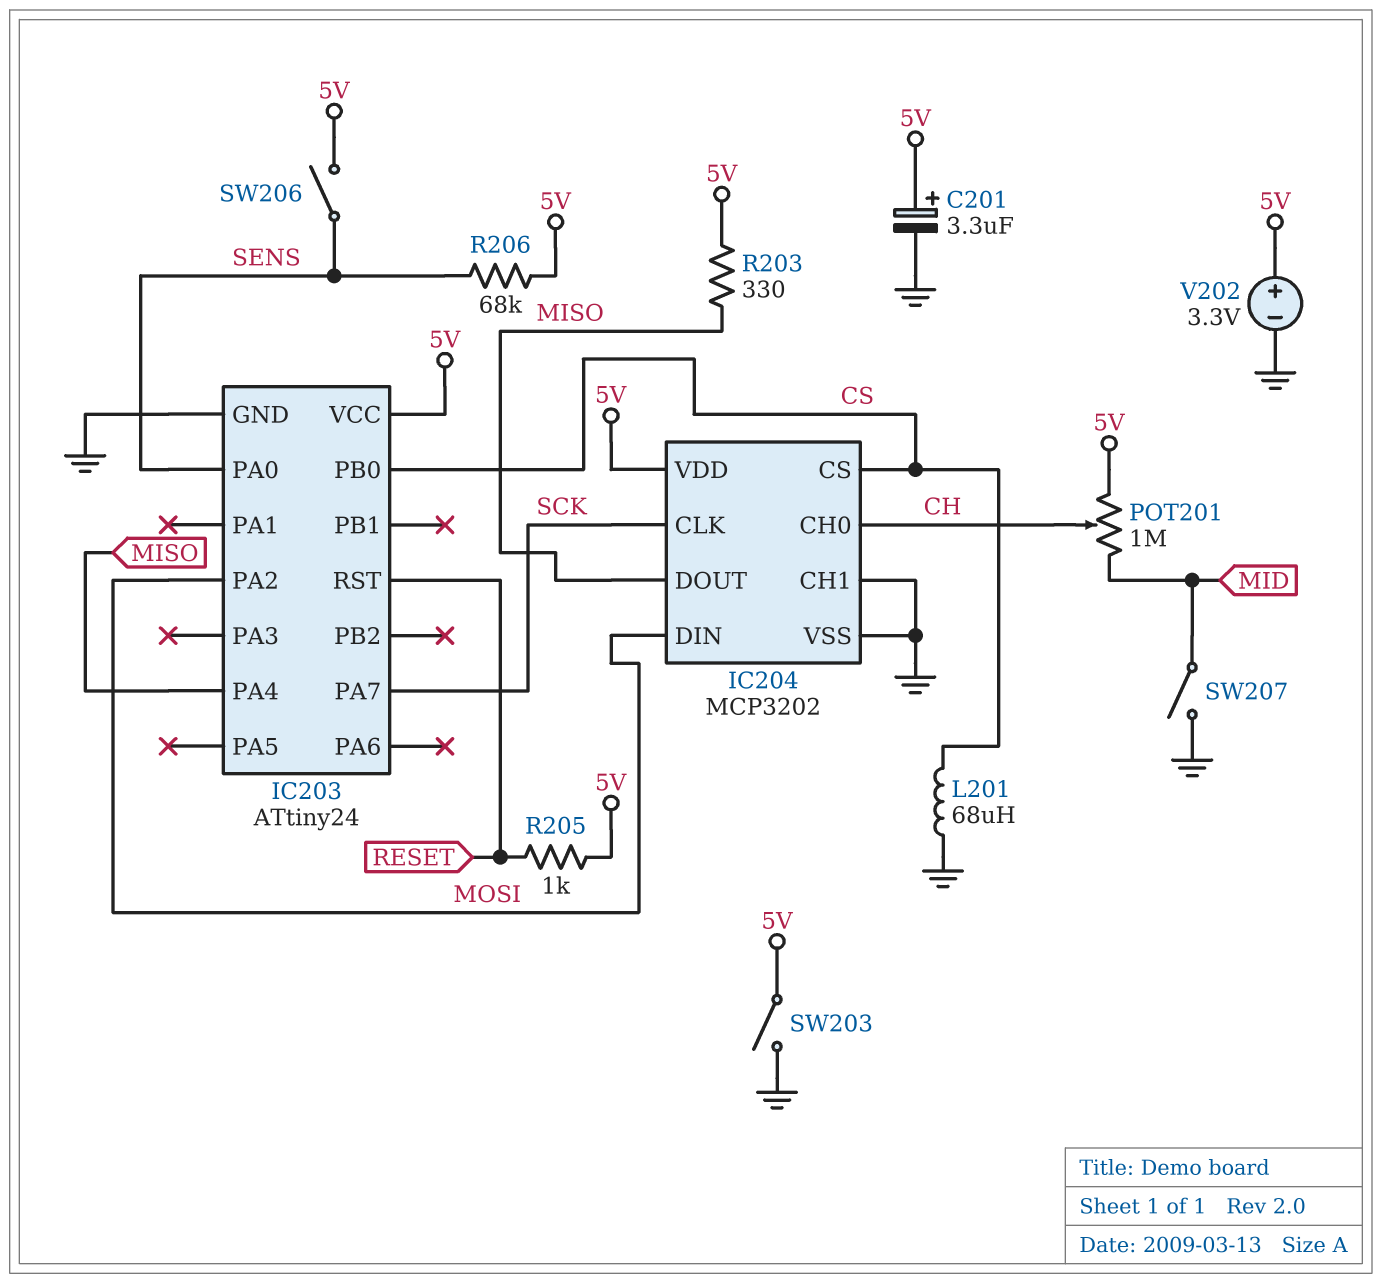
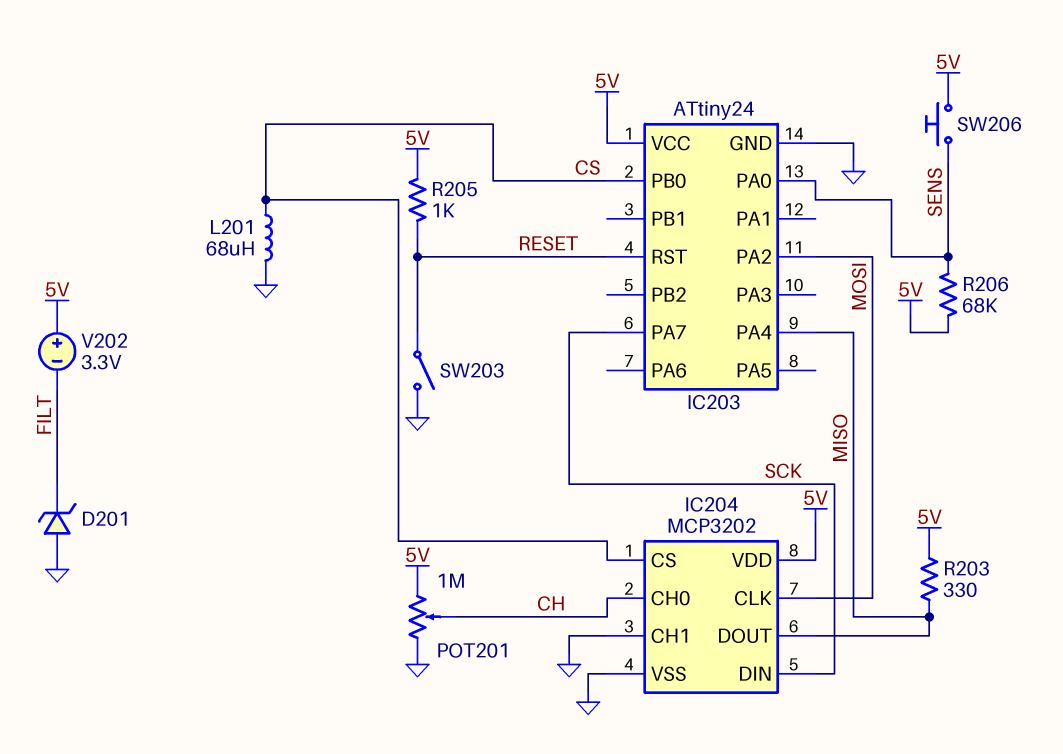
C201: 3.3uF (plus 5V, minus GND) -> none
D201: none -> zener (A GND, K FILT)
IC204 pin CLK: SCK -> MOSI
IC204 pin DIN: MOSI -> SCK
POT201: 1M (5V, MID, wiper CH) -> 1M (5V, GND, wiper CH)
SW203: switch (5V, GND) -> switch (GND, RESET)
SW206: switch (5V, SENS) -> button (5V, SENS)
SW207: switch (GND, MID) -> none
V202: 3.3V (plus 5V, minus GND) -> 3.3V (plus 5V, minus FILT)

